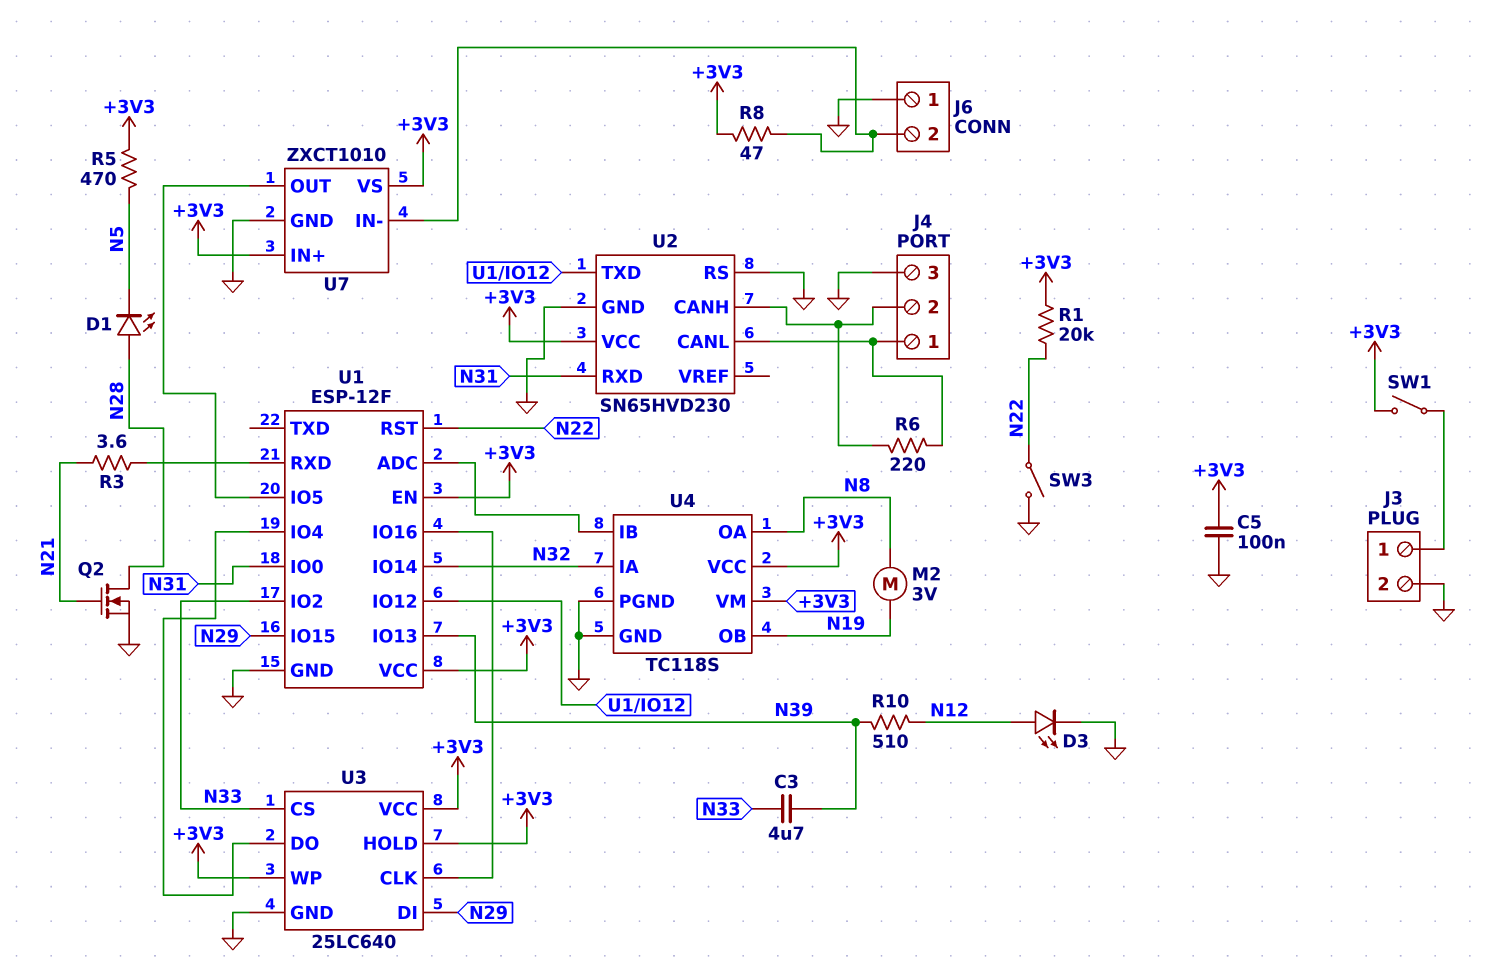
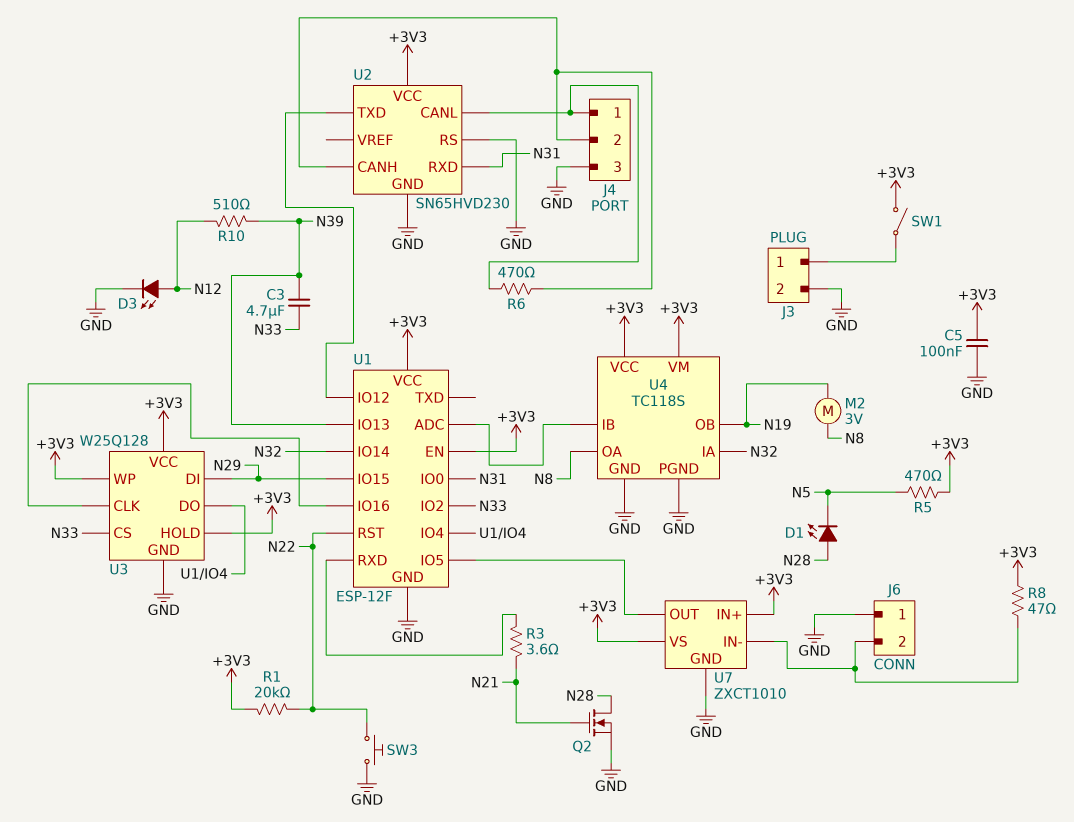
R6: 220 (J4/1, J4/2) -> 470 (J4/1, J4/2)
SW3: switch (GND, N22) -> button (GND, N22)
U3: 25LC640 -> W25Q128

